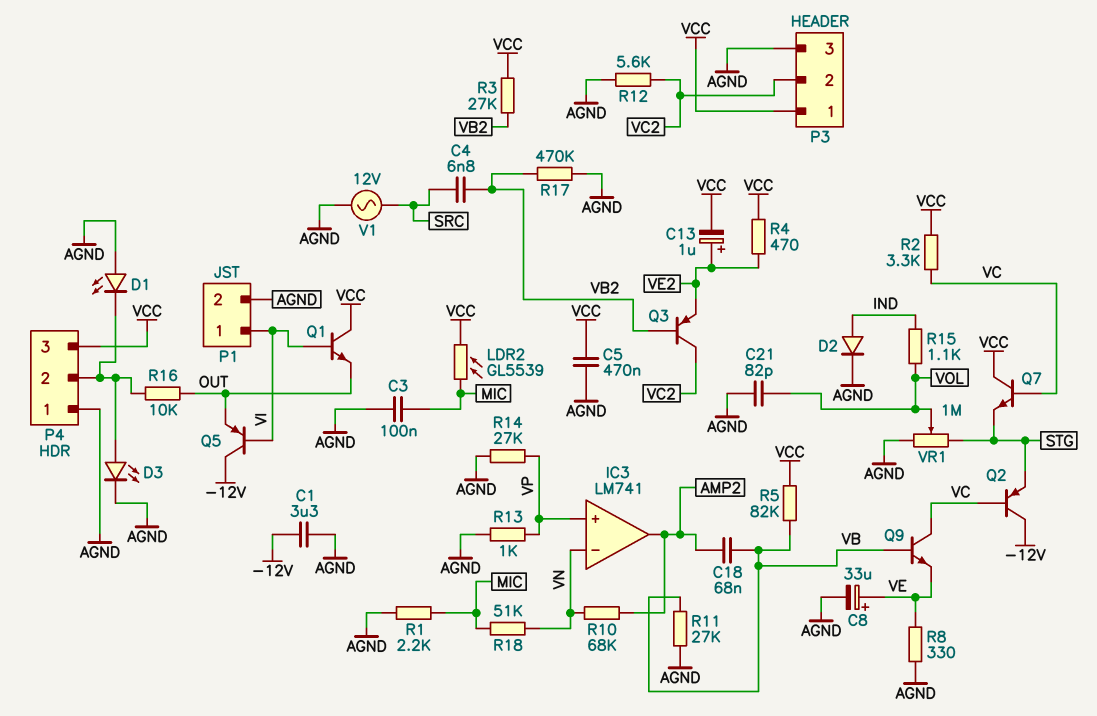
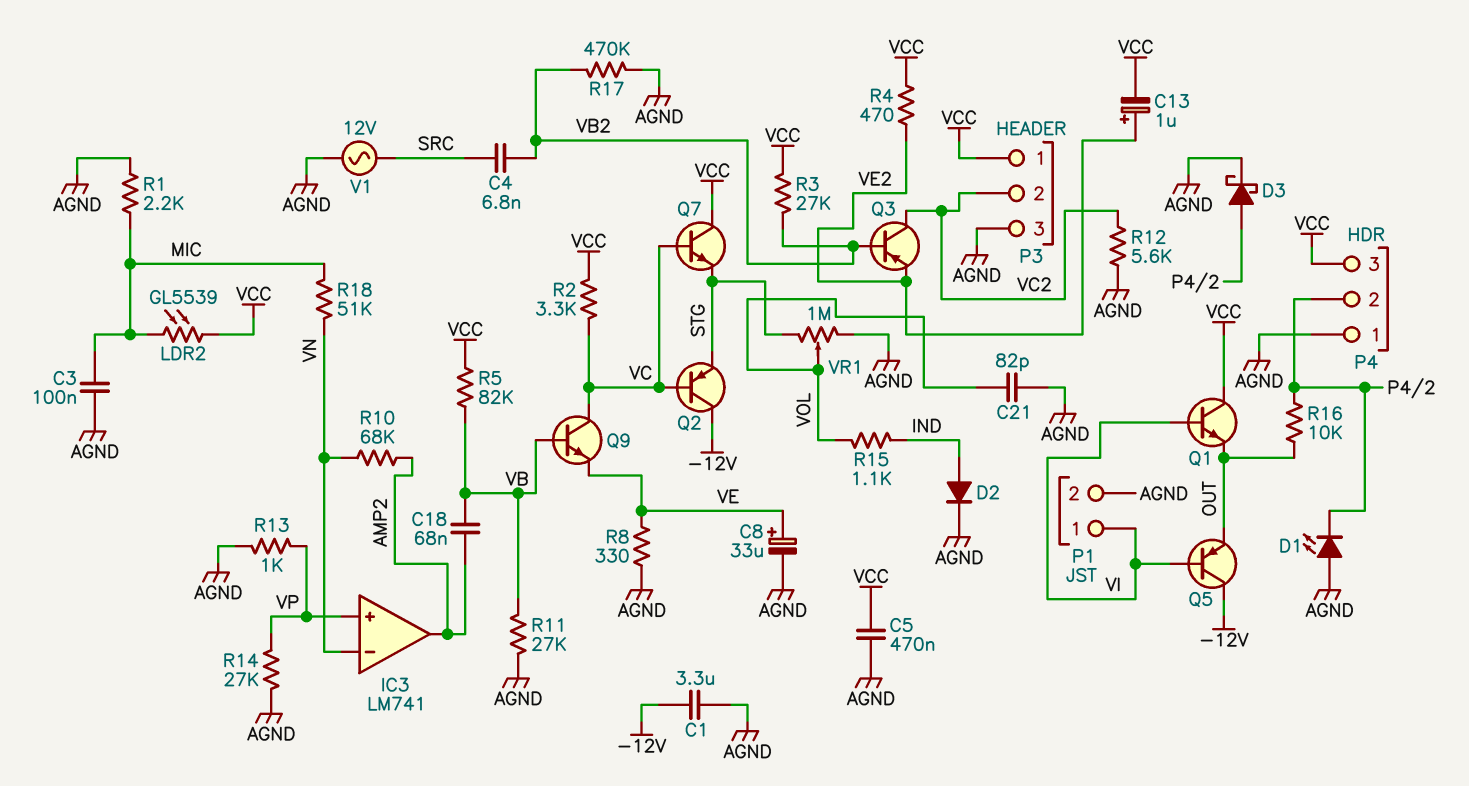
D3: LED (A P4/2, K AGND) -> schottky (A P4/2, K AGND)

